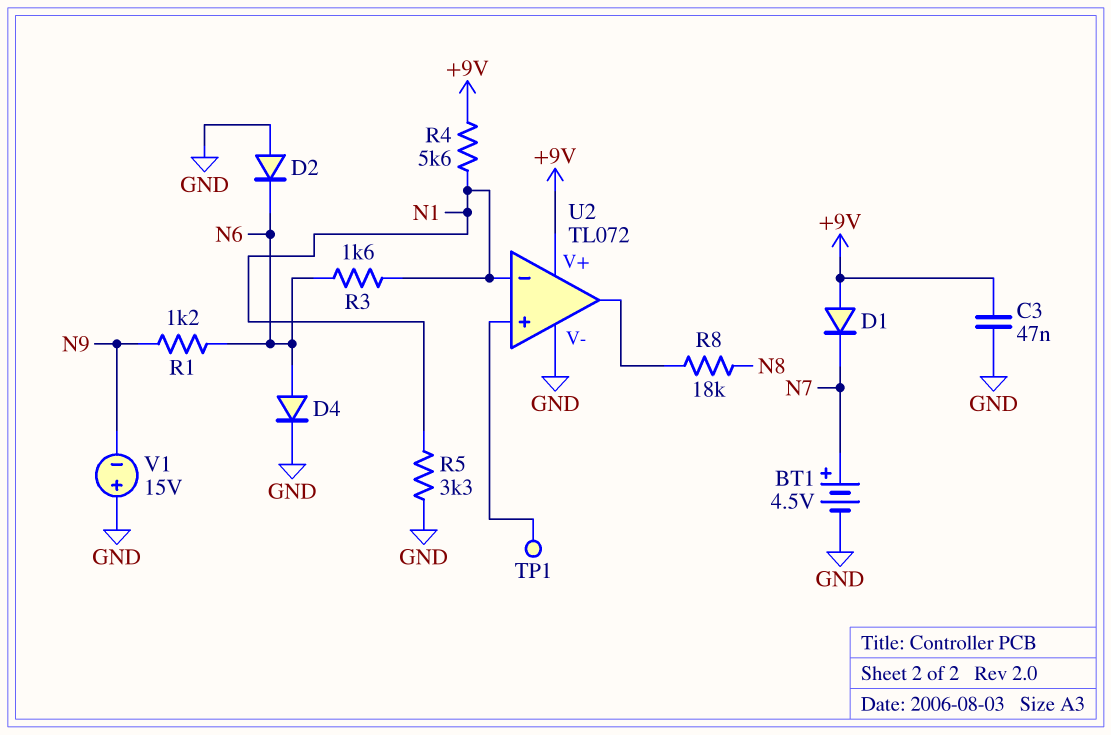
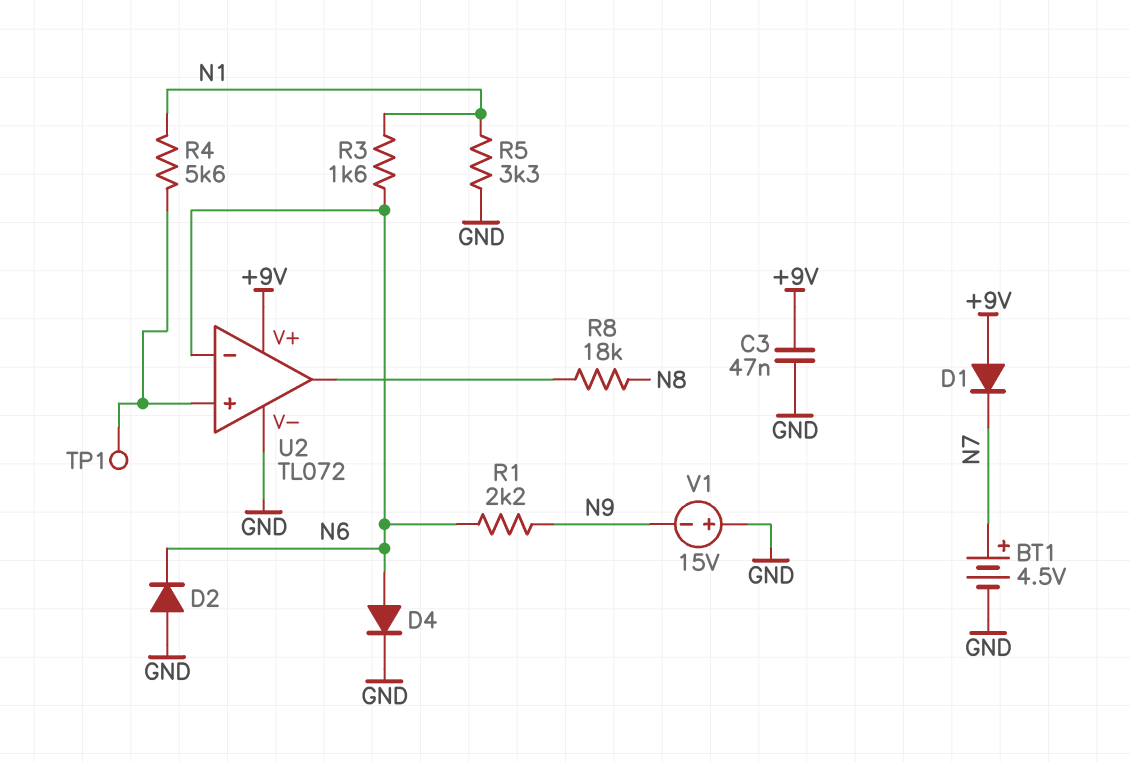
R1: 1.2k (N6, N9) -> 2.2k (N6, N9)
R4: 5.6k (+9V, N1) -> 5.6k (N1, U2/in+)
U2 pin in-: N1 -> N6

